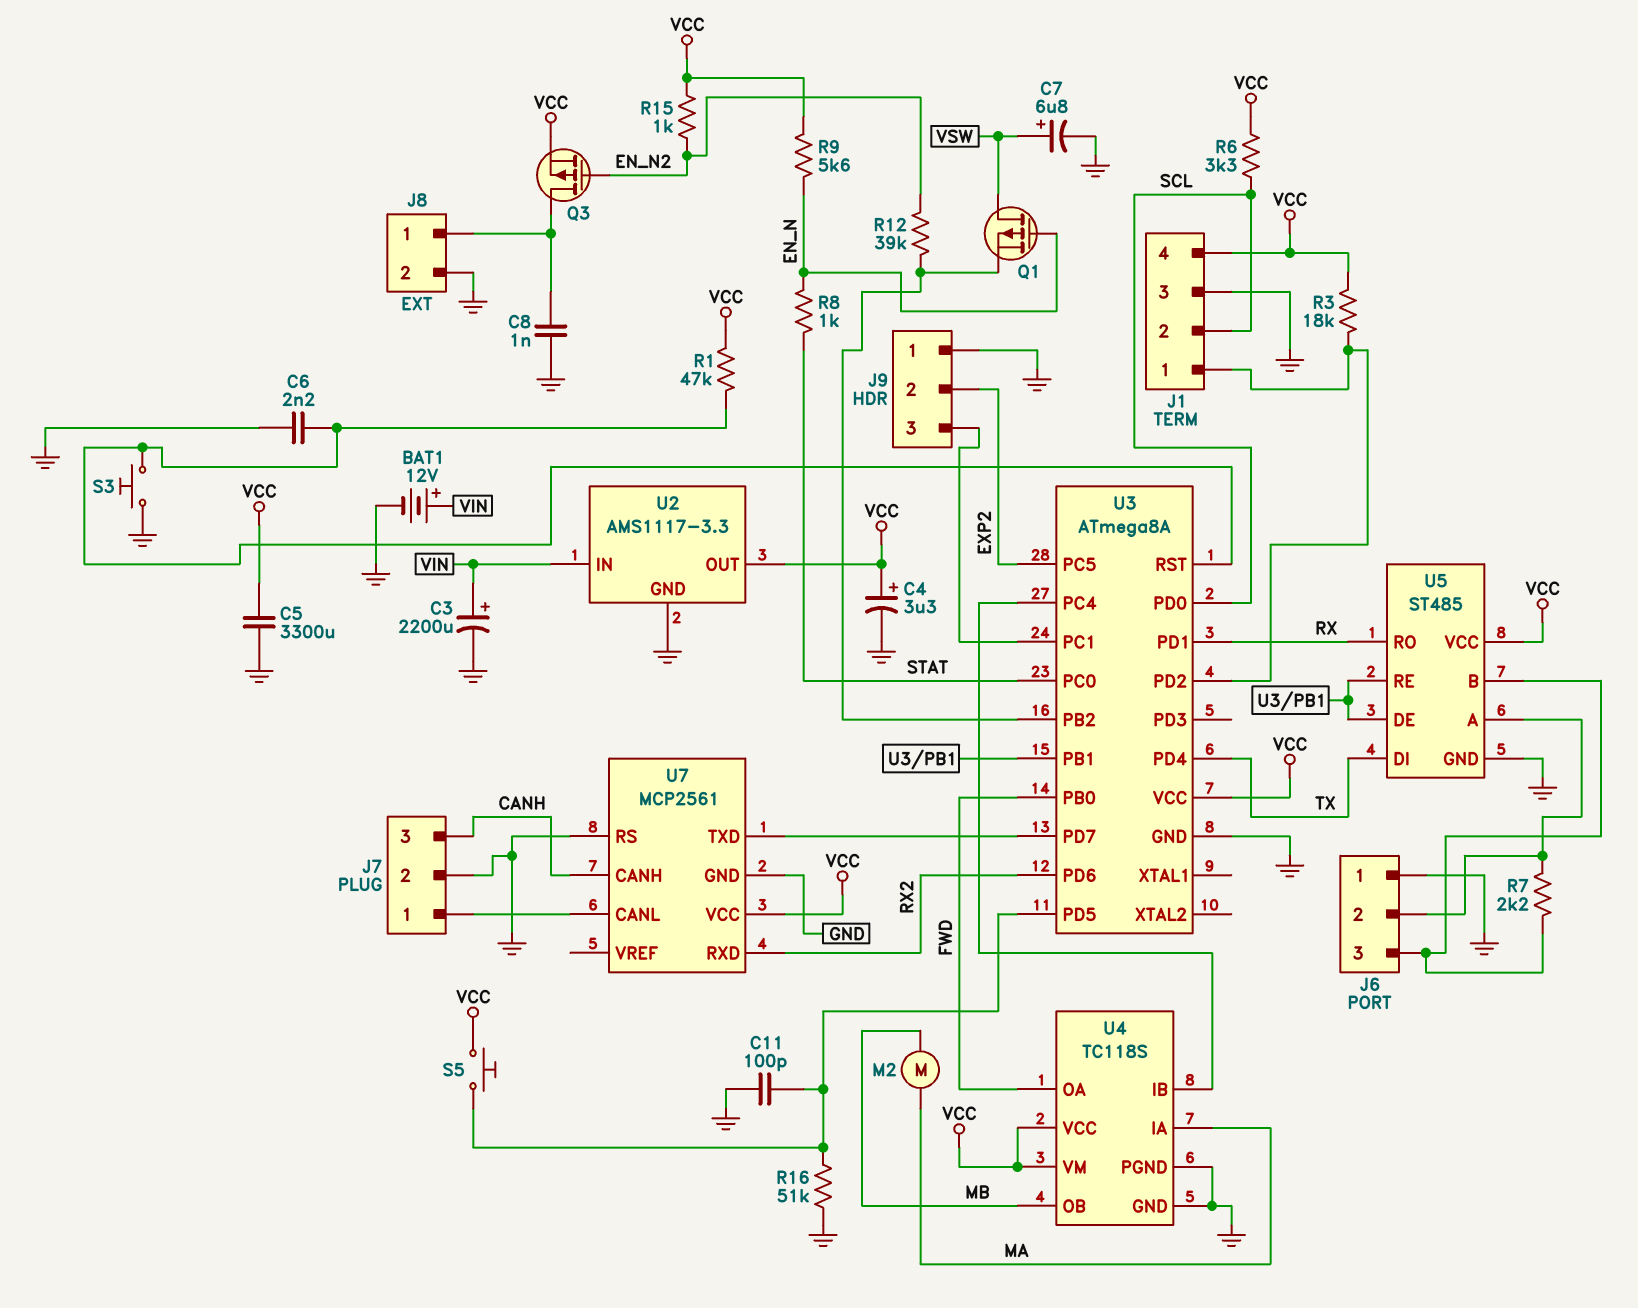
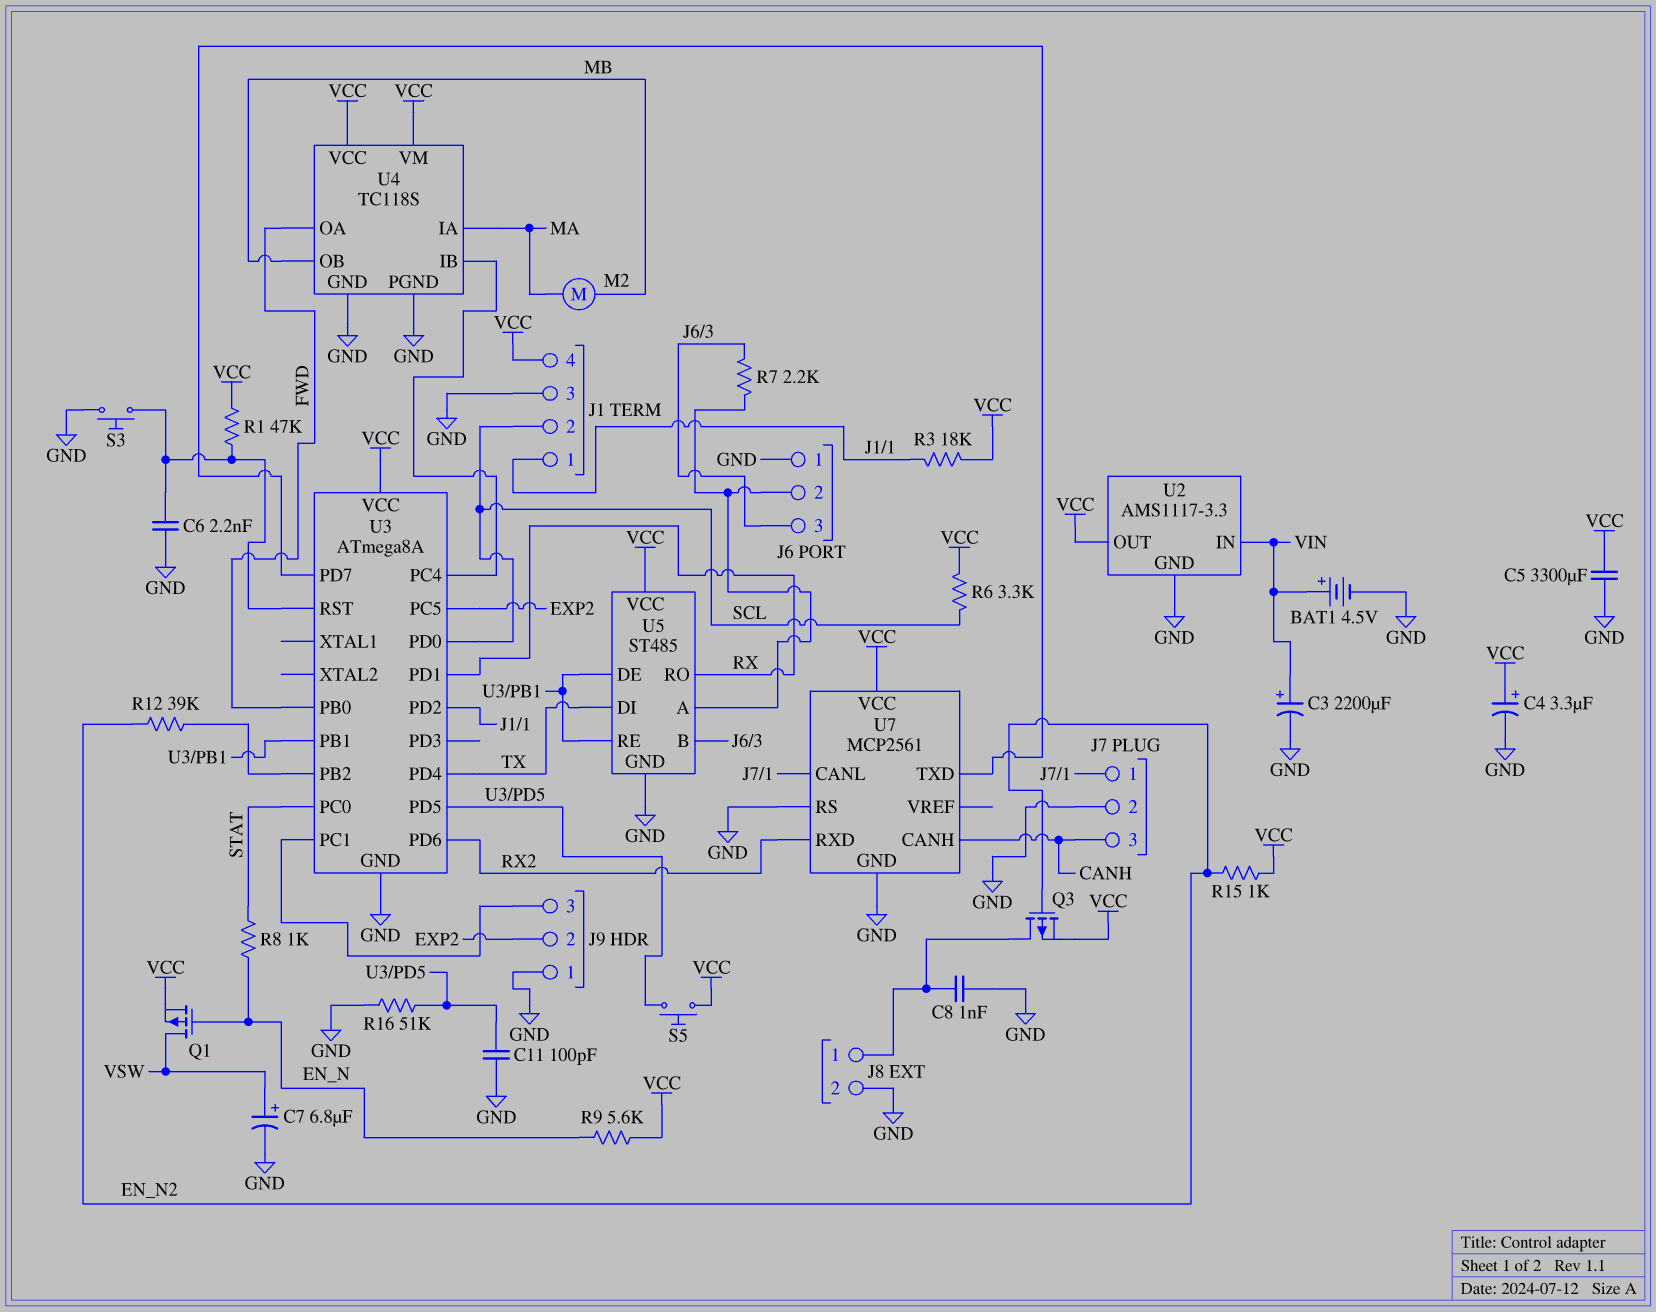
BAT1: 12V (plus VIN, minus GND) -> 4.5V (plus VIN, minus GND)
Q1: PMOS (G EN_N, D VSW, S U3/PB2) -> PMOS (G EN_N, D VSW, S VCC)

